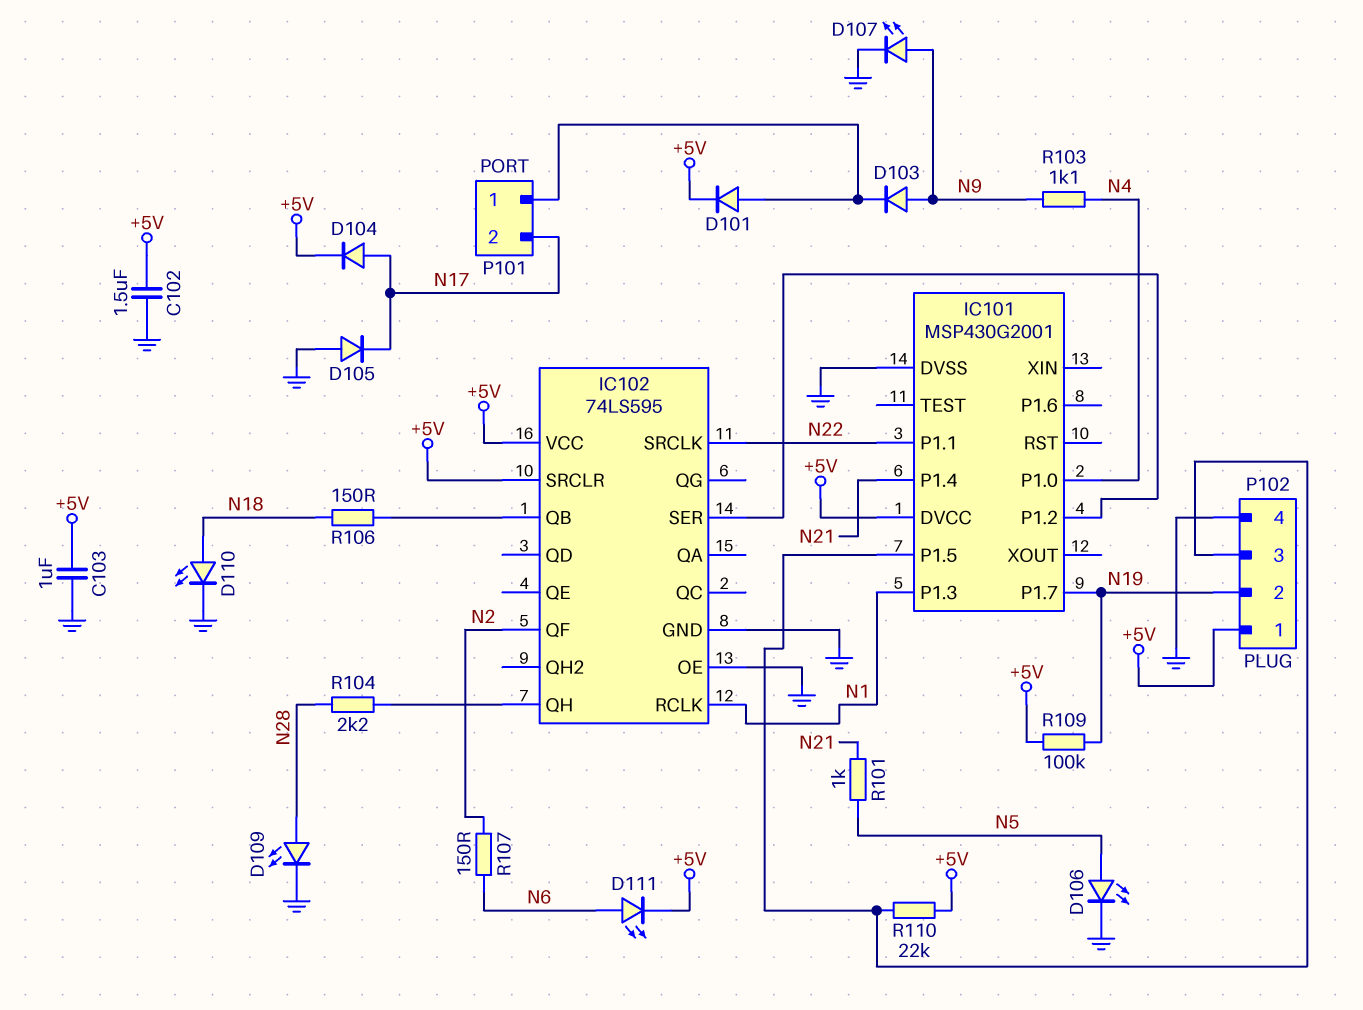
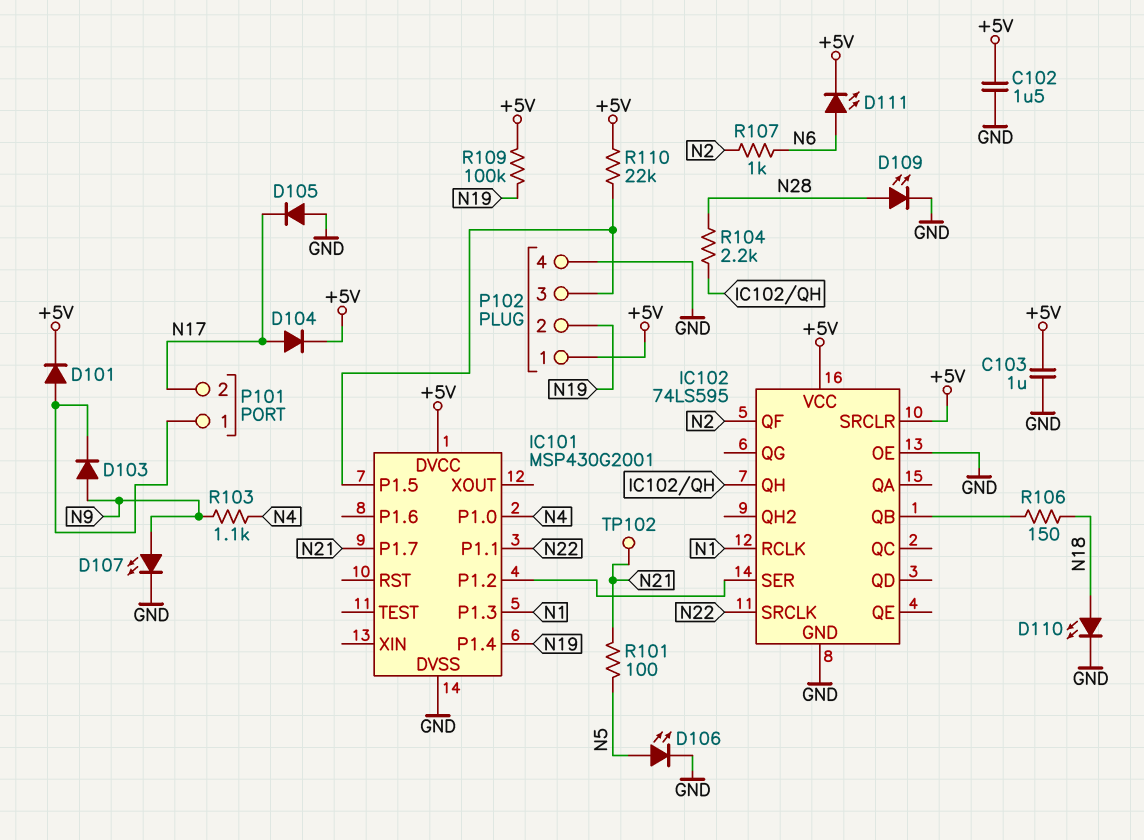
IC101 pin P1.4: N21 -> N19
IC101 pin P1.7: N19 -> N21
R101: 1k (N5, N21) -> 100 (N5, N21)
R107: 150 (N2, N6) -> 1k (N2, N6)
TP102: none -> test point (N21)

